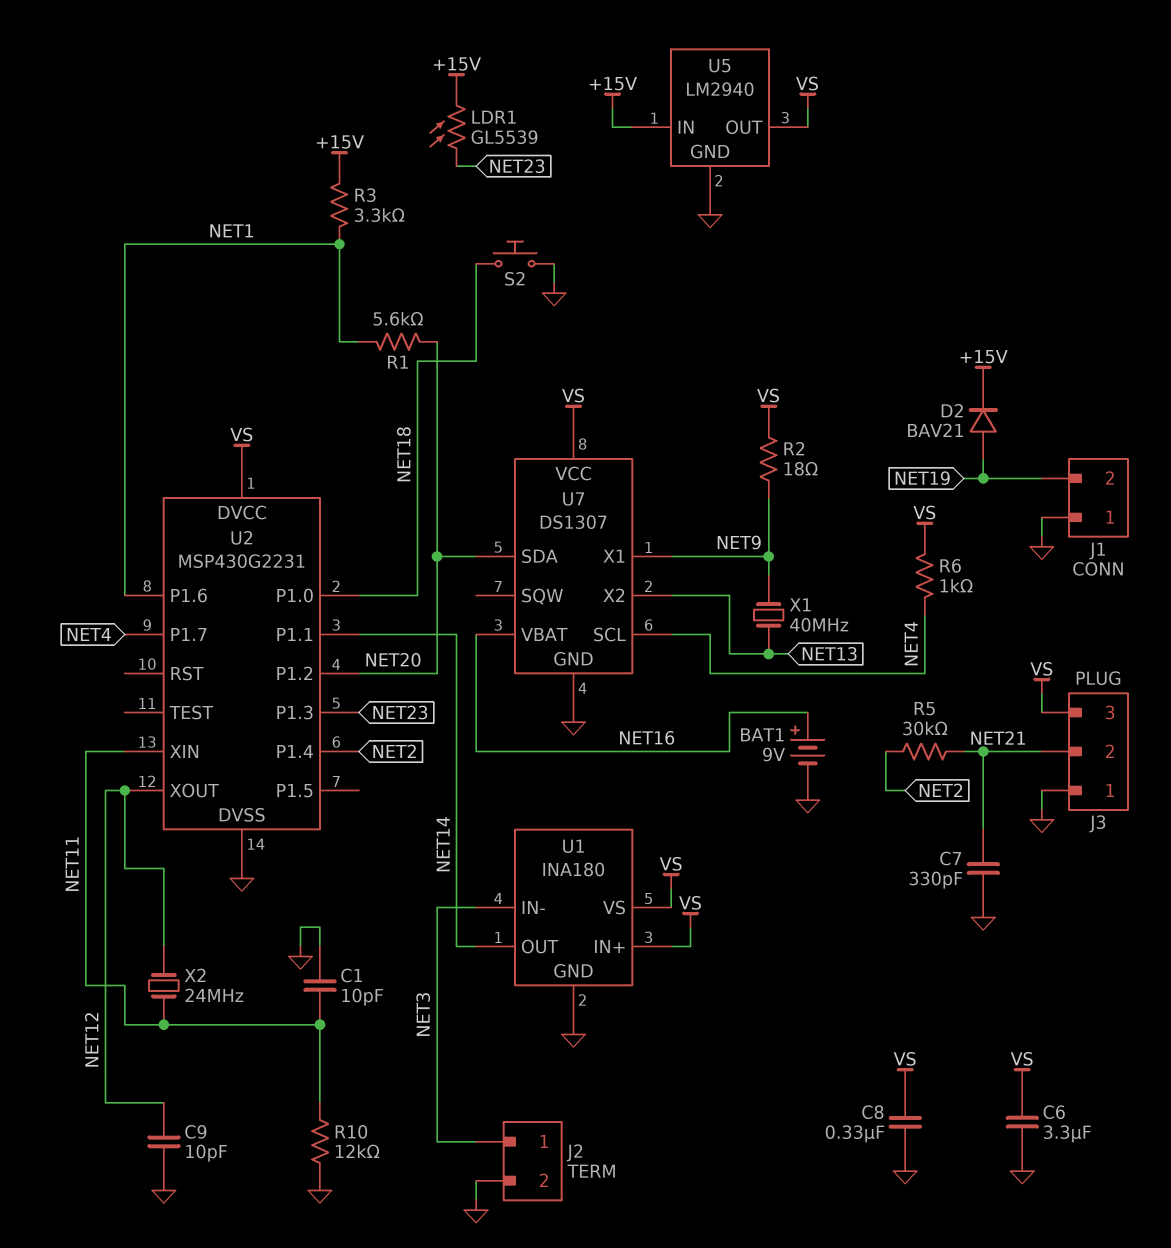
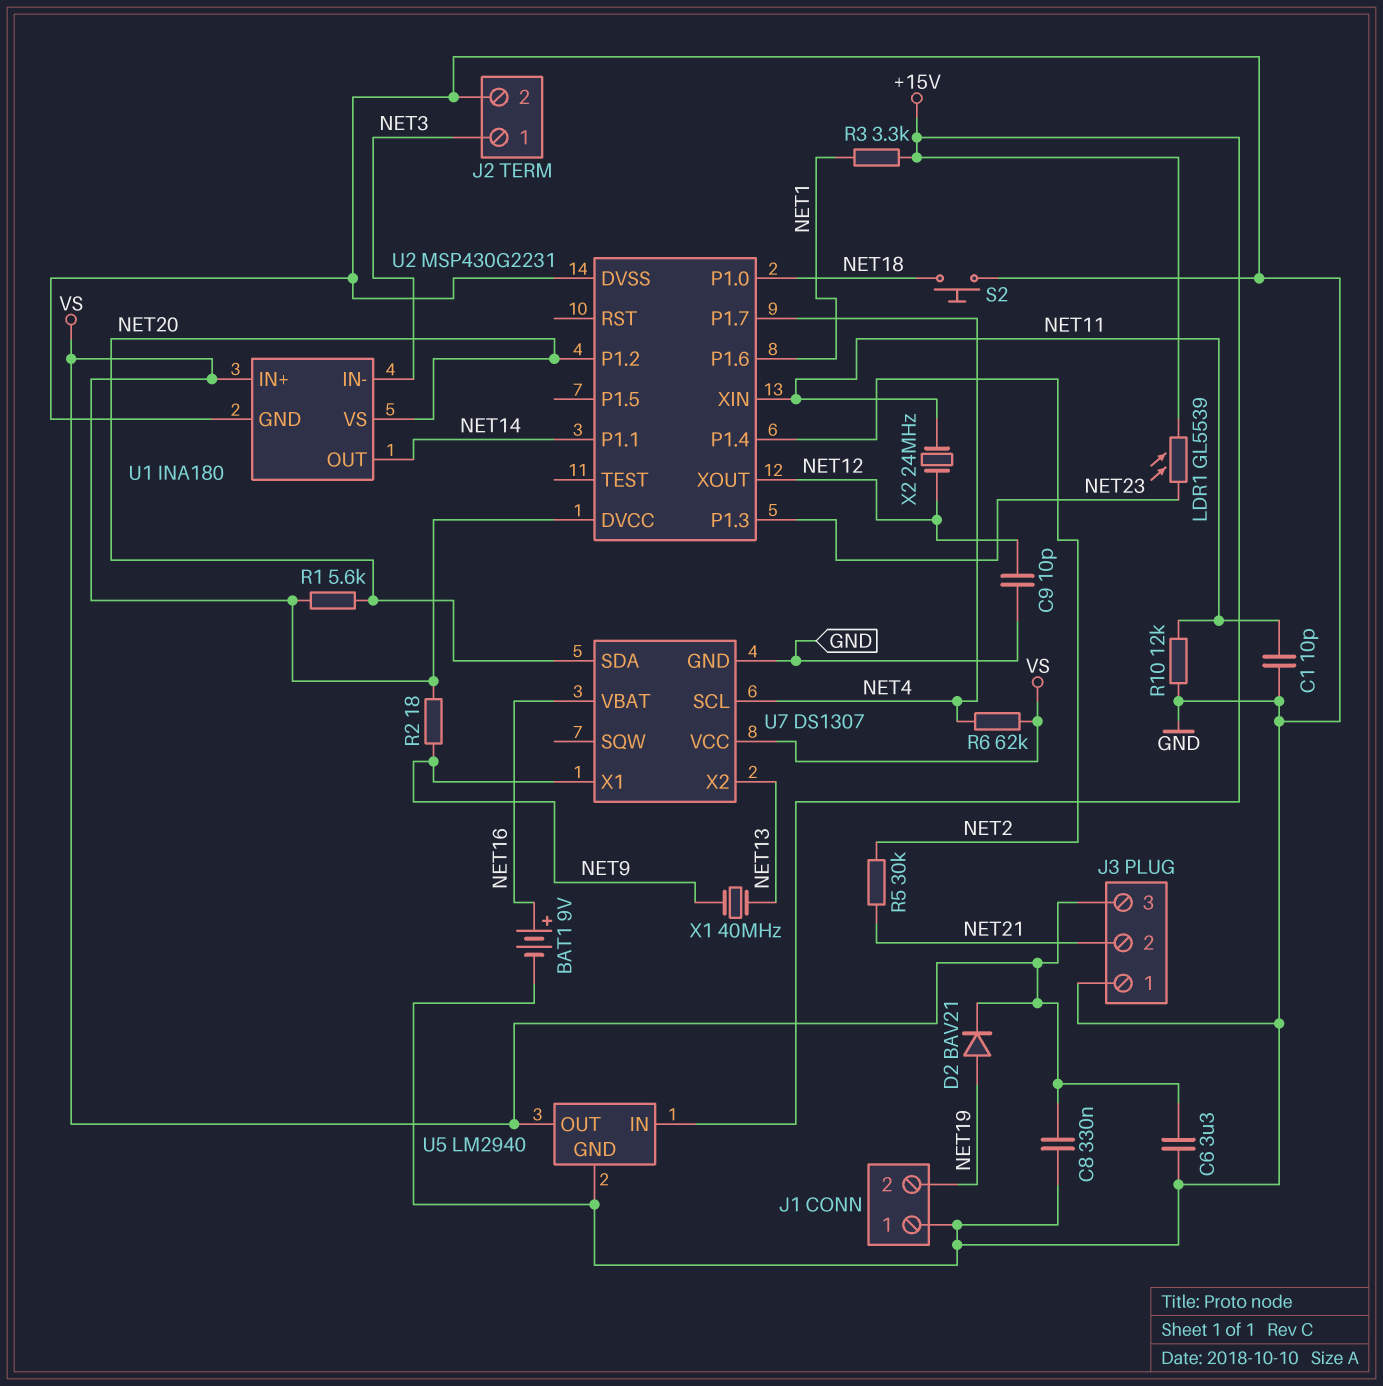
C7: 330pF (GND, NET21) -> none
D2: diode BAV21 (A NET19, K +15V) -> diode BAV21 (A NET19, K VS)
R1: 5.6k (NET1, NET20) -> 5.6k (NET20, VS)
R6: 1k (NET4, VS) -> 62k (NET4, VS)
U1 pin VS: VS -> NET20

